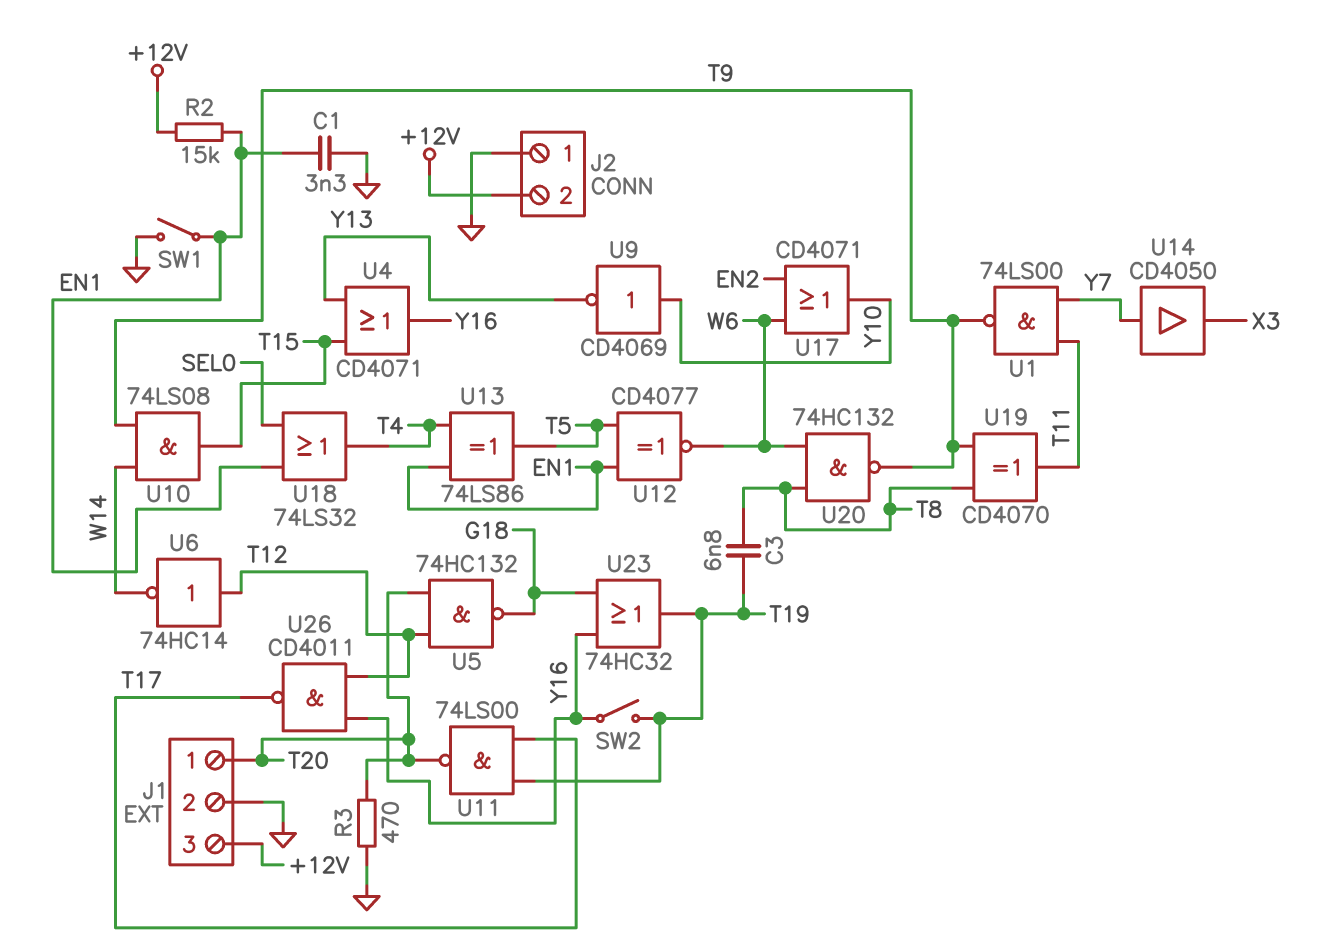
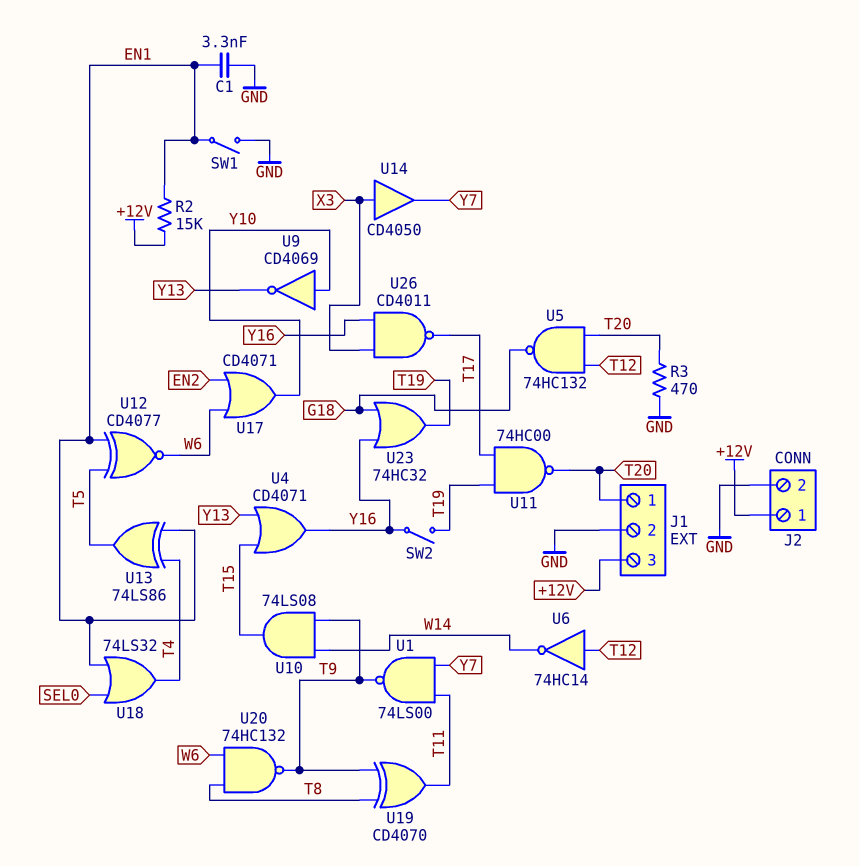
C3: 6.8nF (T8, T19) -> none
J2 pin 1: GND -> +12V
J2 pin 2: +12V -> GND
U11: NAND 74LS00 (in T17, in T19, out T20) -> NAND 74HC00 (in T17, in T19, out T20)
U14: buffer CD4050 (in Y7, out X3) -> buffer CD4050 (in X3, out Y7)
U26: NAND CD4011 (in T12, in Y16, out T17) -> NAND CD4011 (in X3, in Y16, out T17)

